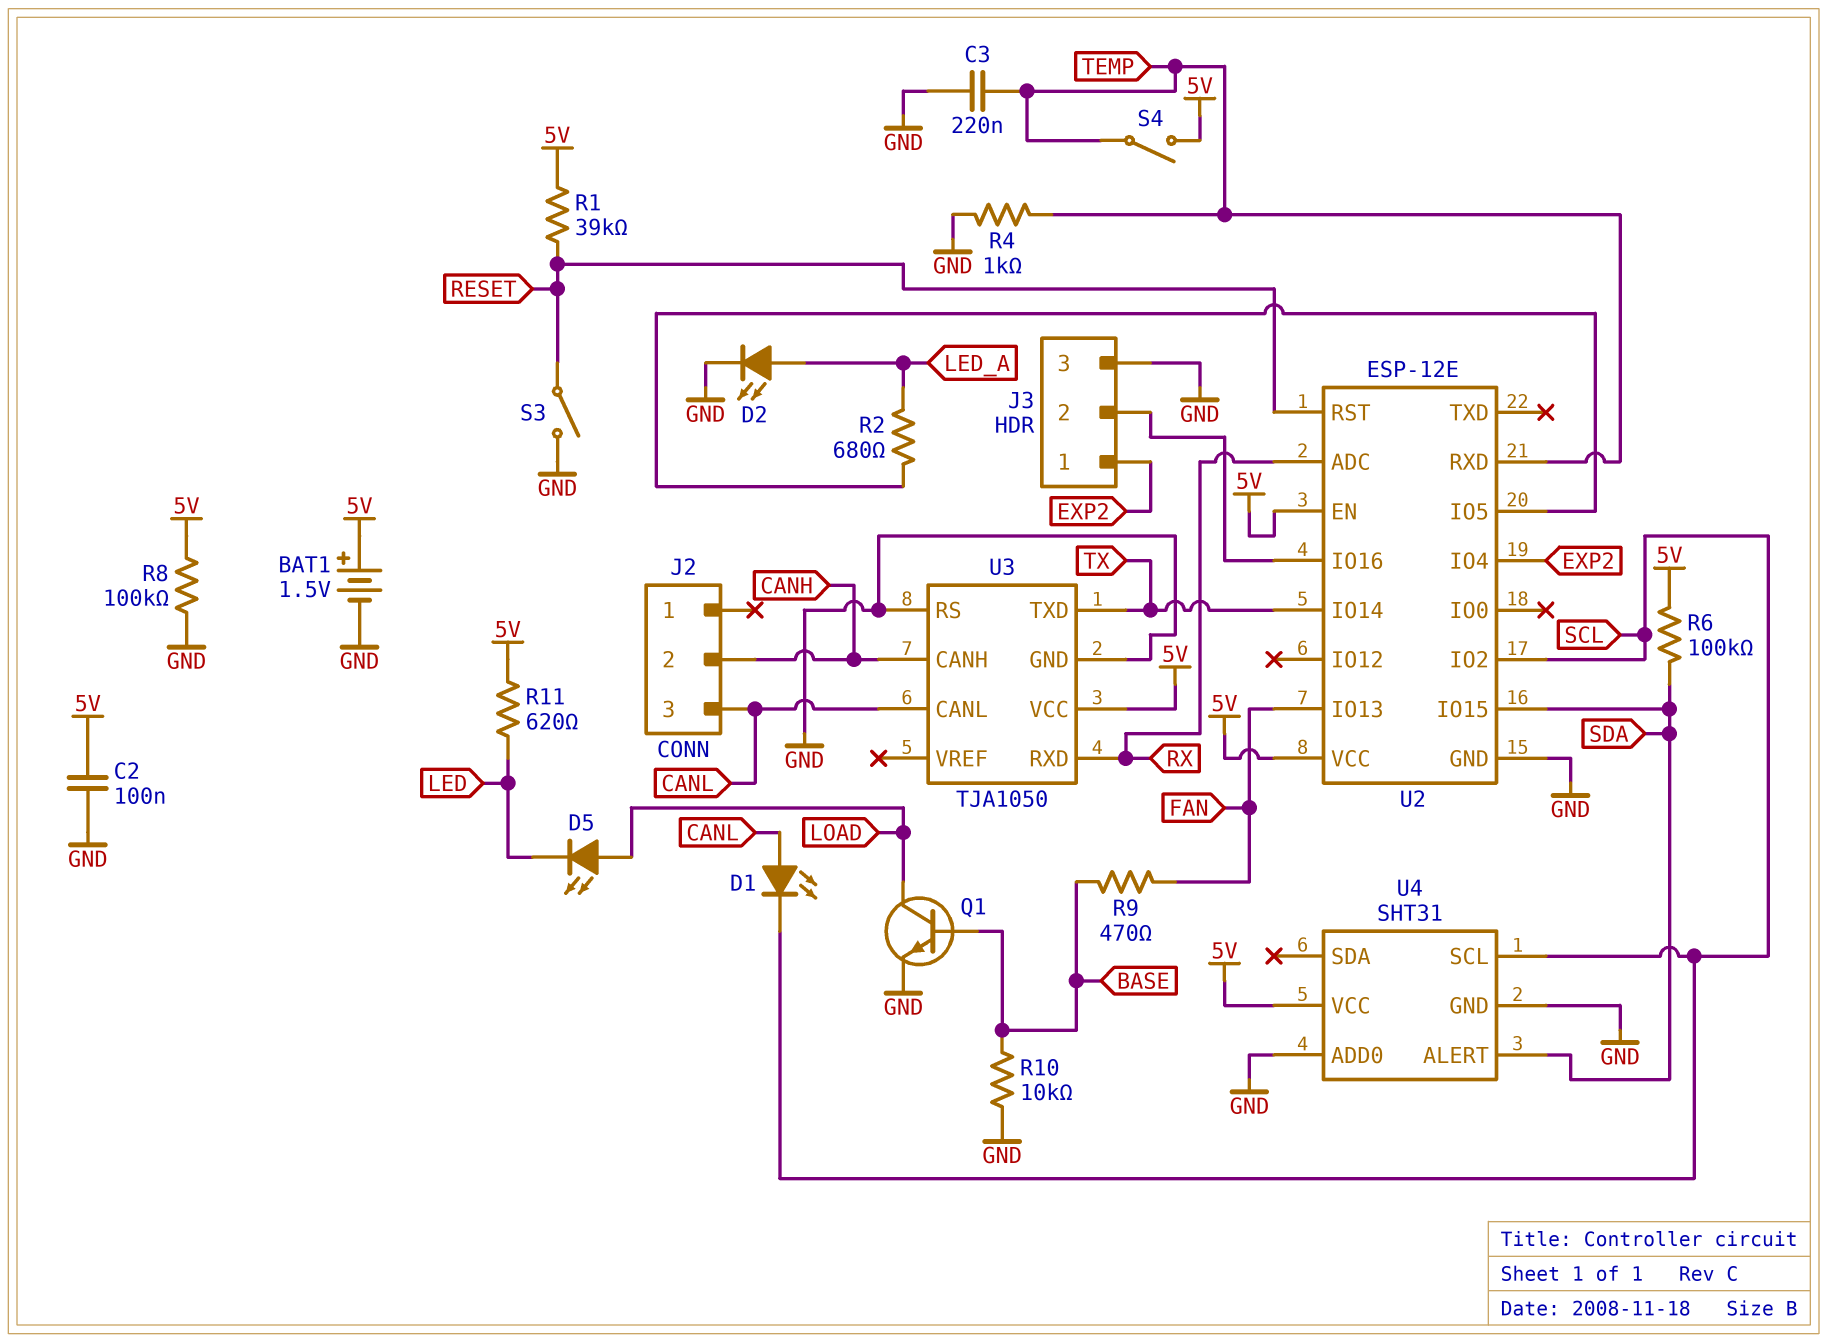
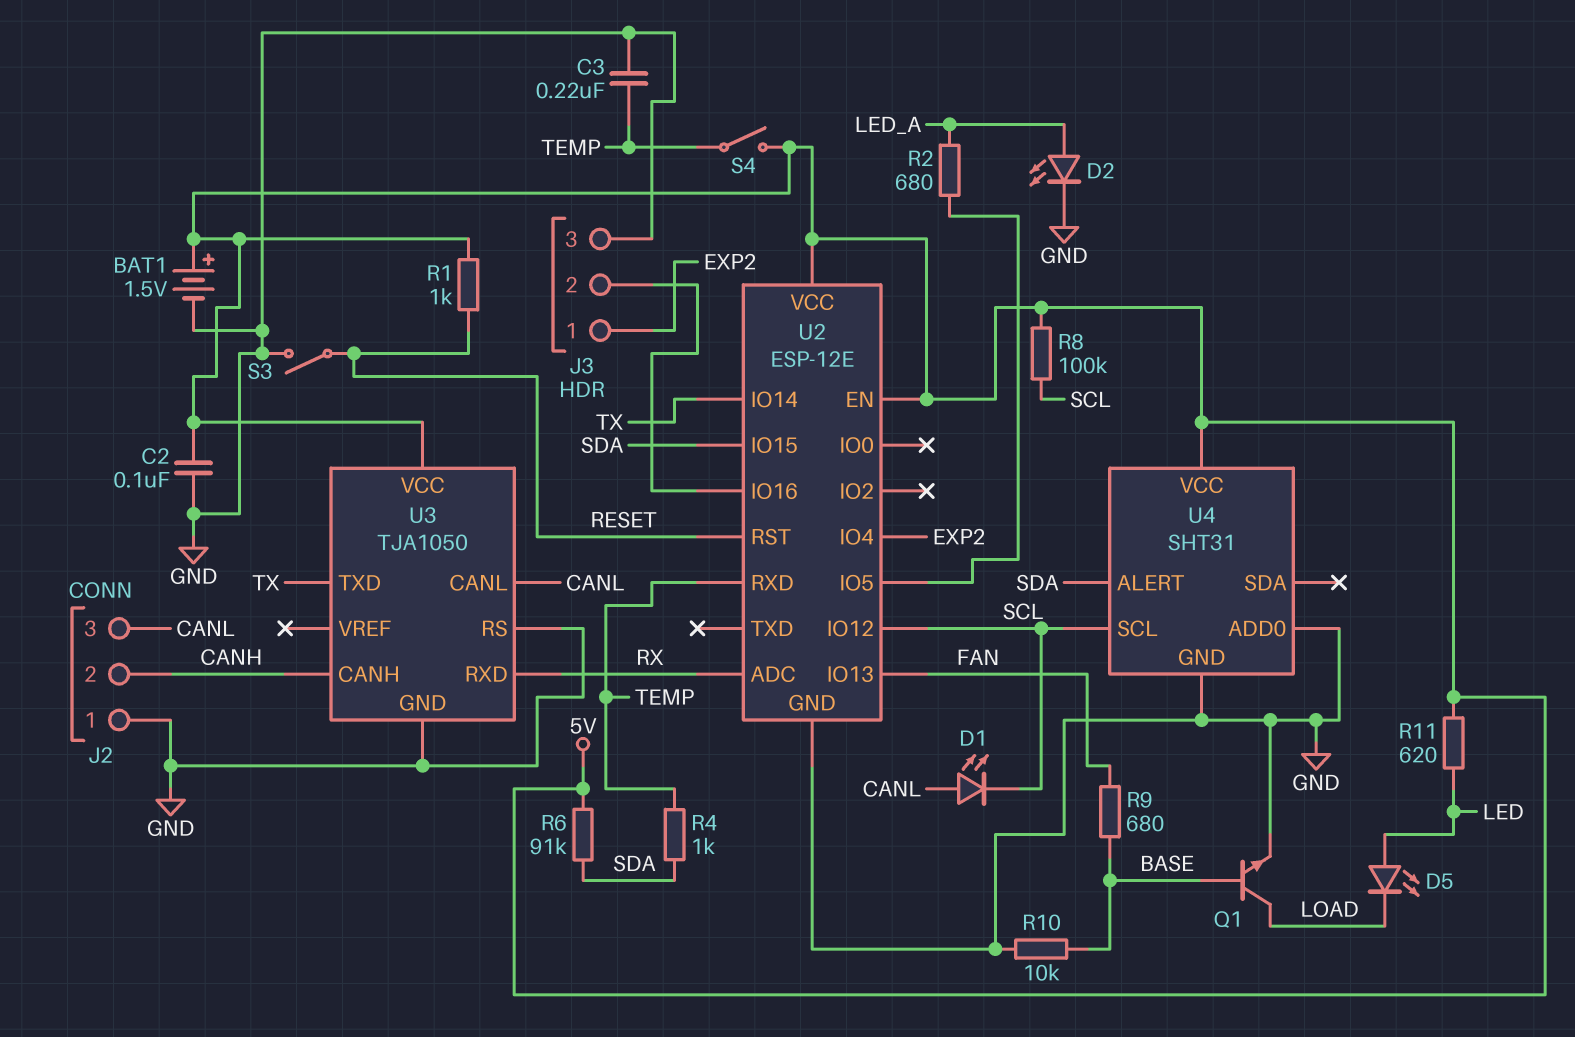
D5: LED (A LOAD, K LED) -> LED (A LED, K LOAD)
J2 pin 1: none -> GND
R1: 39k (5V, RESET) -> 1k (5V, RESET)
R4: 1k (GND, TEMP) -> 1k (SDA, TEMP)
R6: 100k (5V, SDA) -> 91k (5V, SDA)
R8: 100k (5V, GND) -> 100k (5V, SCL)
R9: 470 (BASE, FAN) -> 680 (BASE, FAN)
U2 pin IO2: SCL -> none
U2 pin IO12: none -> SCL

